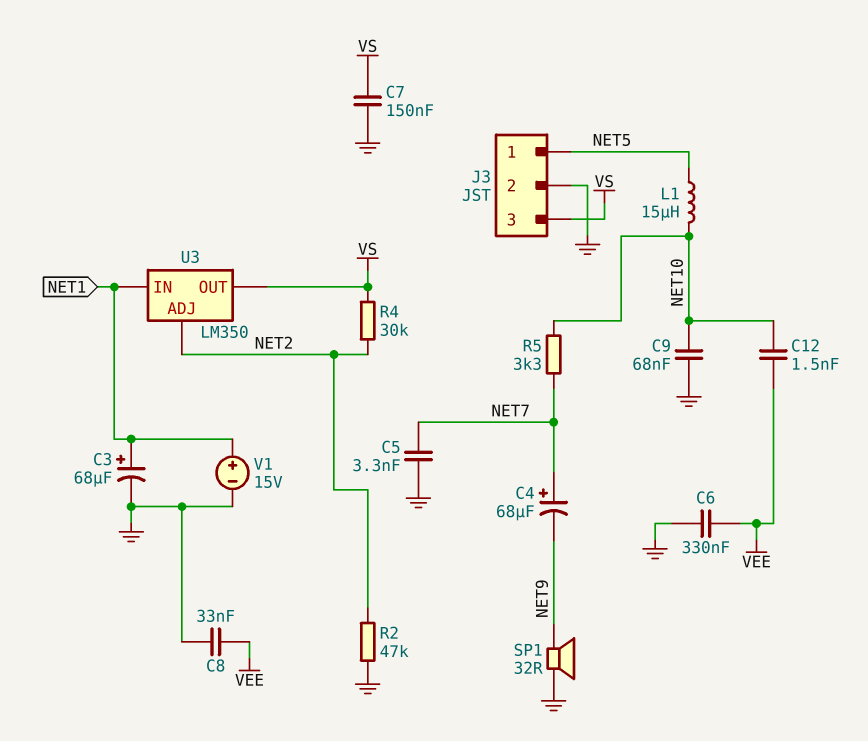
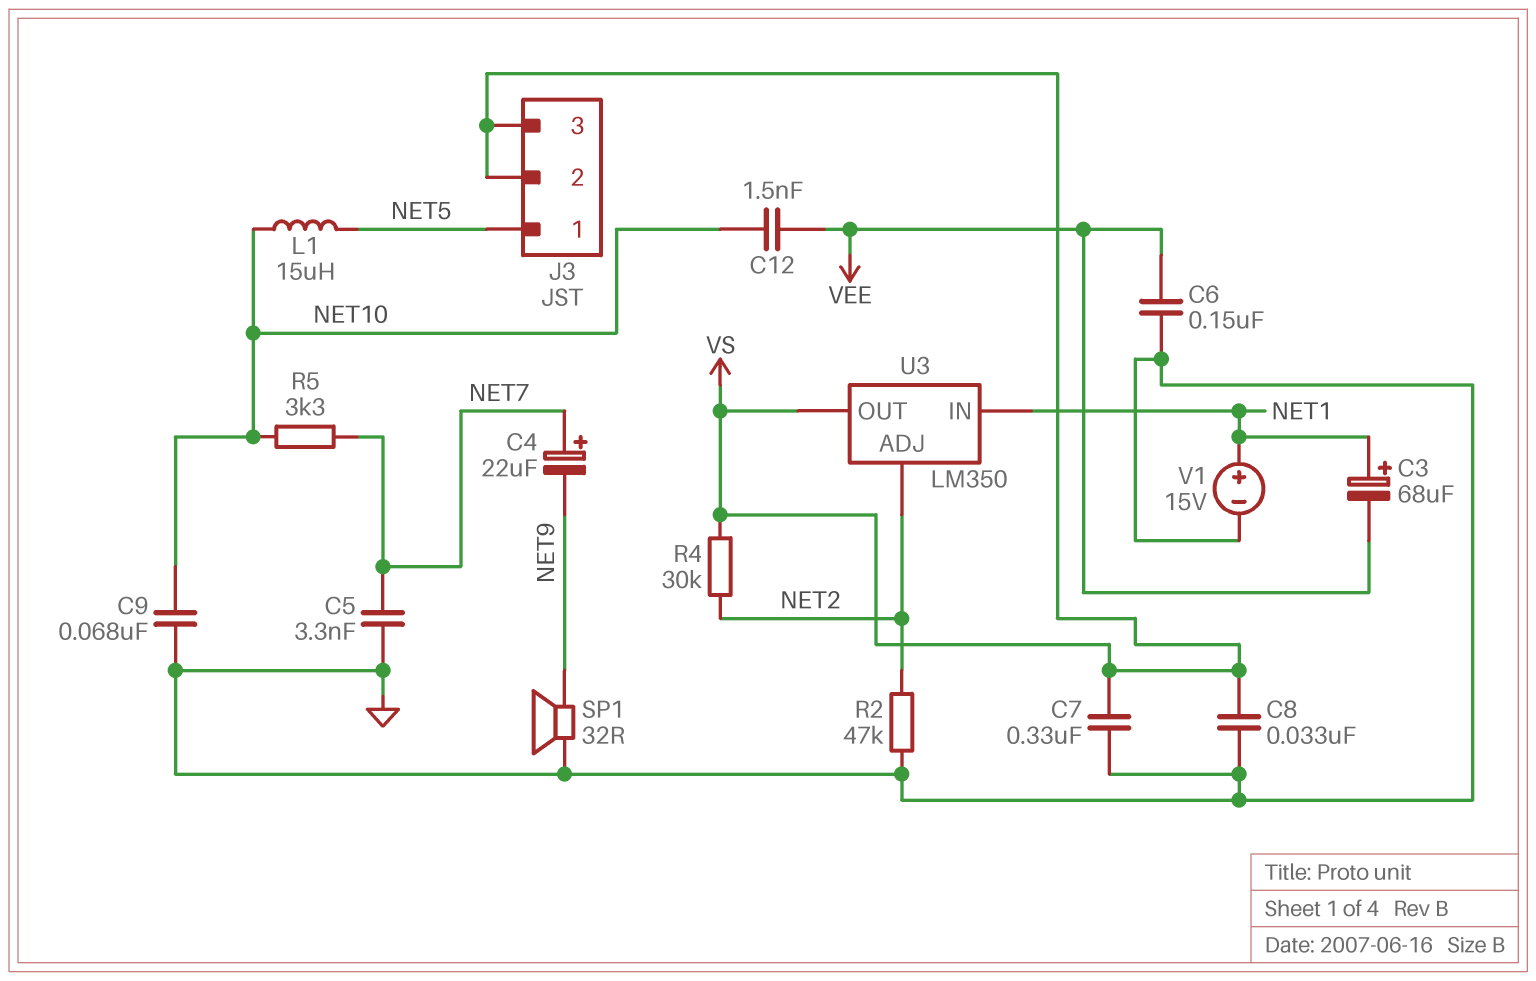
C3: 68uF (plus NET1, minus GND) -> 68uF (plus NET1, minus VEE)
C4: 68uF (plus NET7, minus NET9) -> 22uF (plus NET7, minus NET9)
C6: 330nF (GND, VEE) -> 150nF (GND, VEE)
C7: 150nF (GND, VS) -> 330nF (GND, VS)
C8: 33nF (GND, VEE) -> 33nF (GND, VS)
J3 pin 2: GND -> VS

